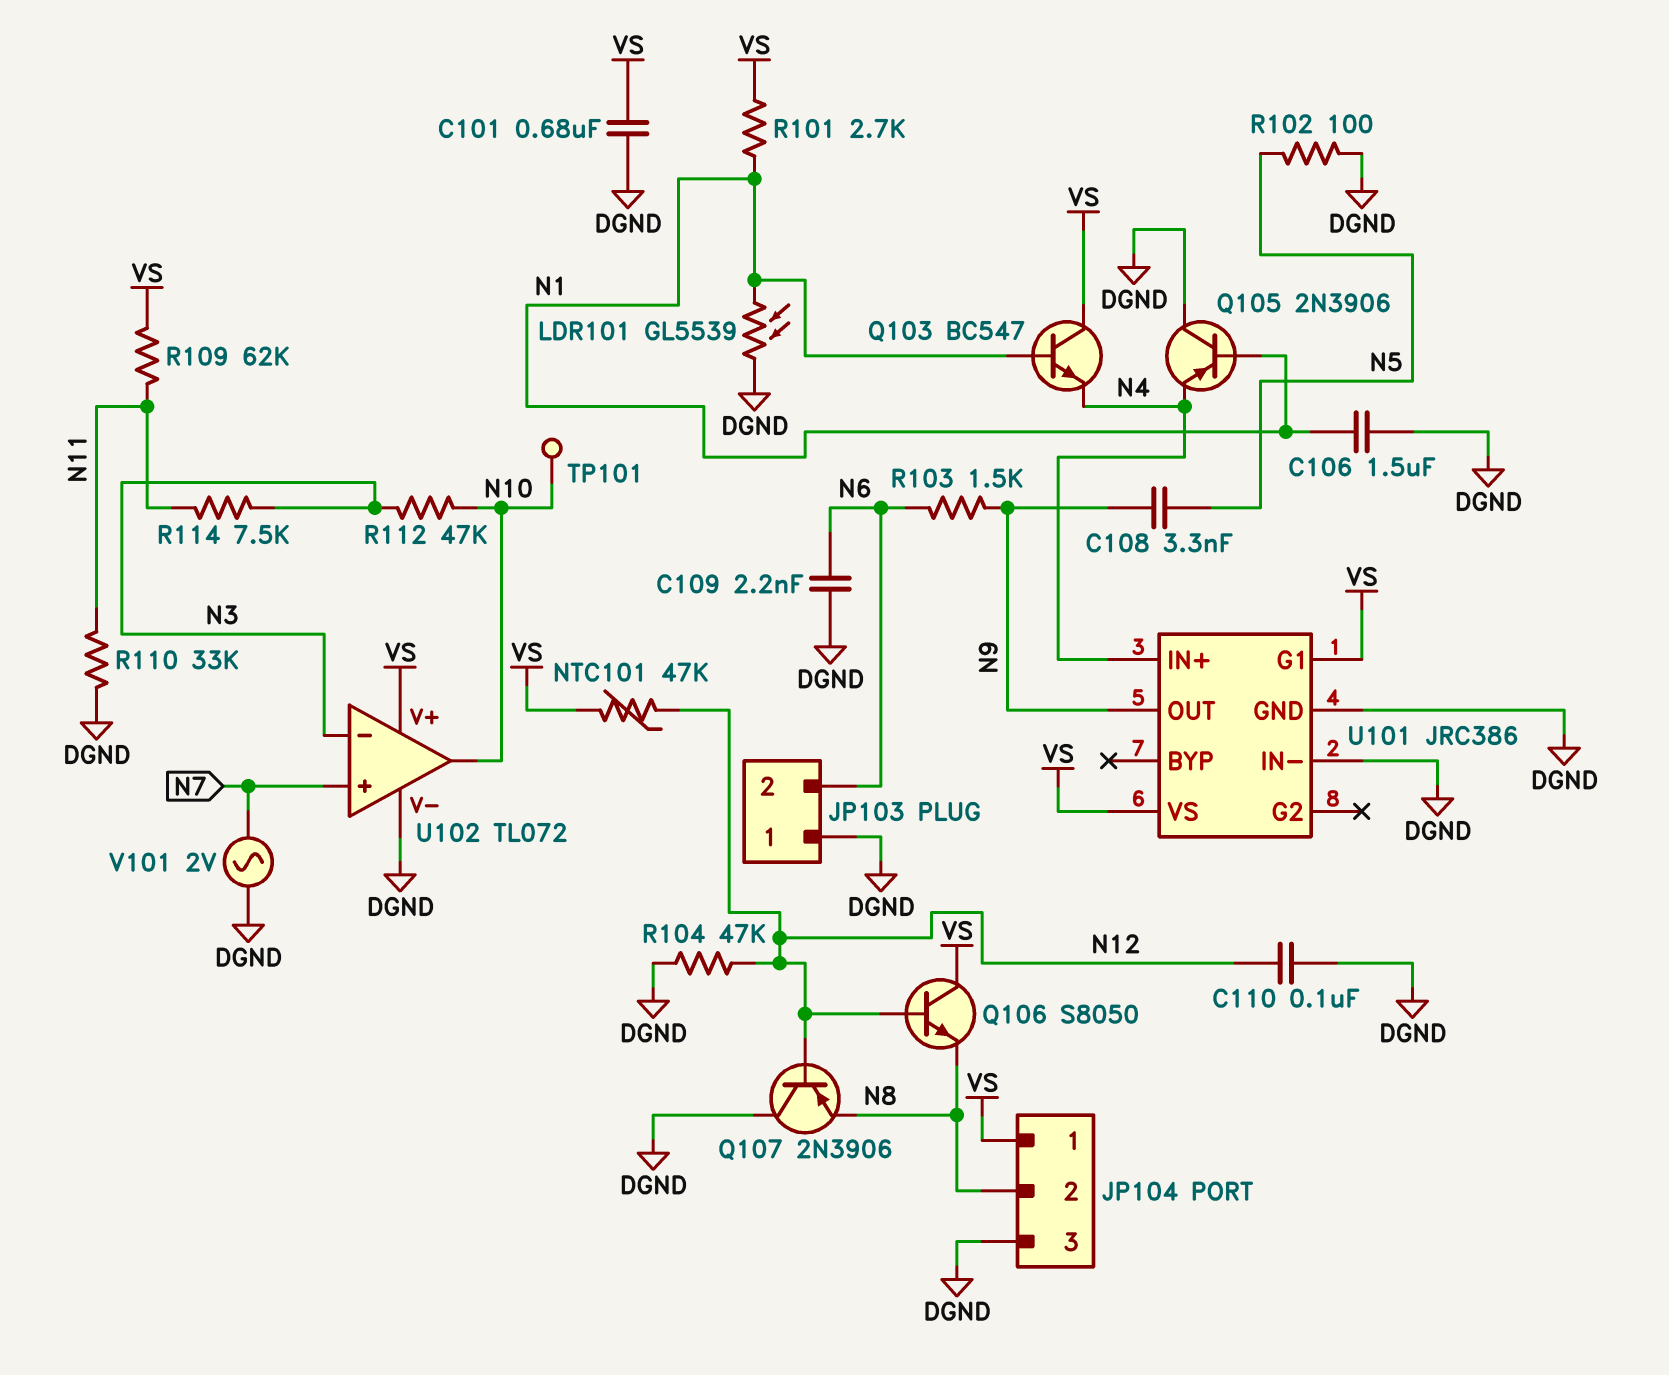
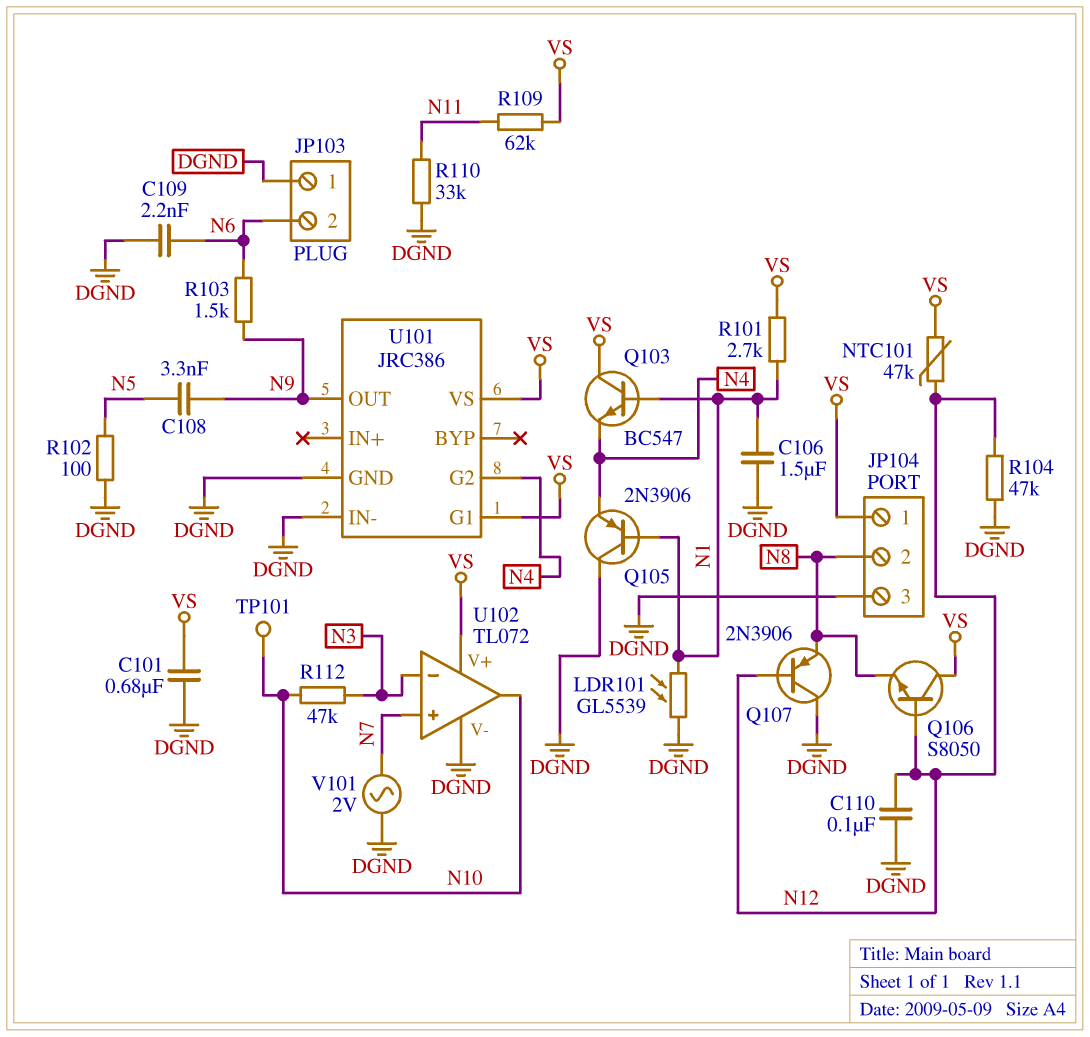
R114: 7.5k (N3, N11) -> none
U101 pin G2: none -> N4
U101 pin IN+: N4 -> none

